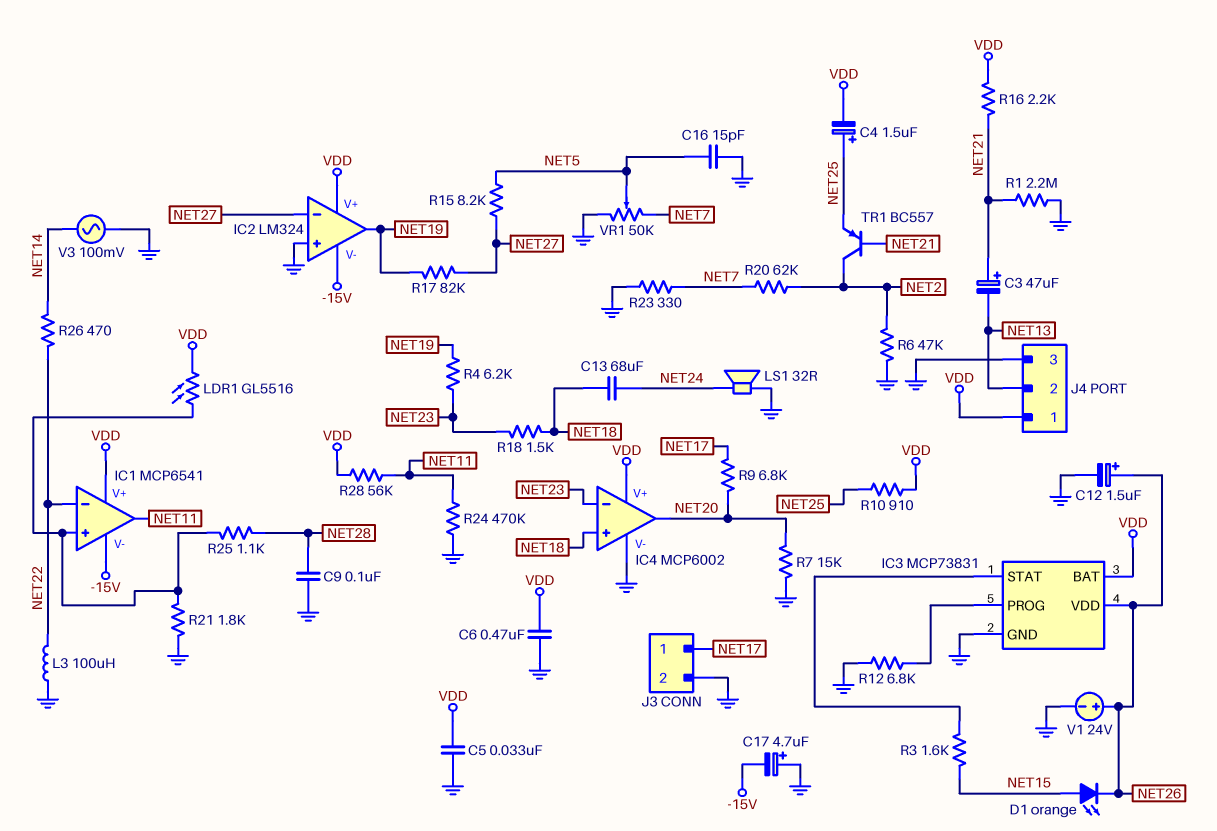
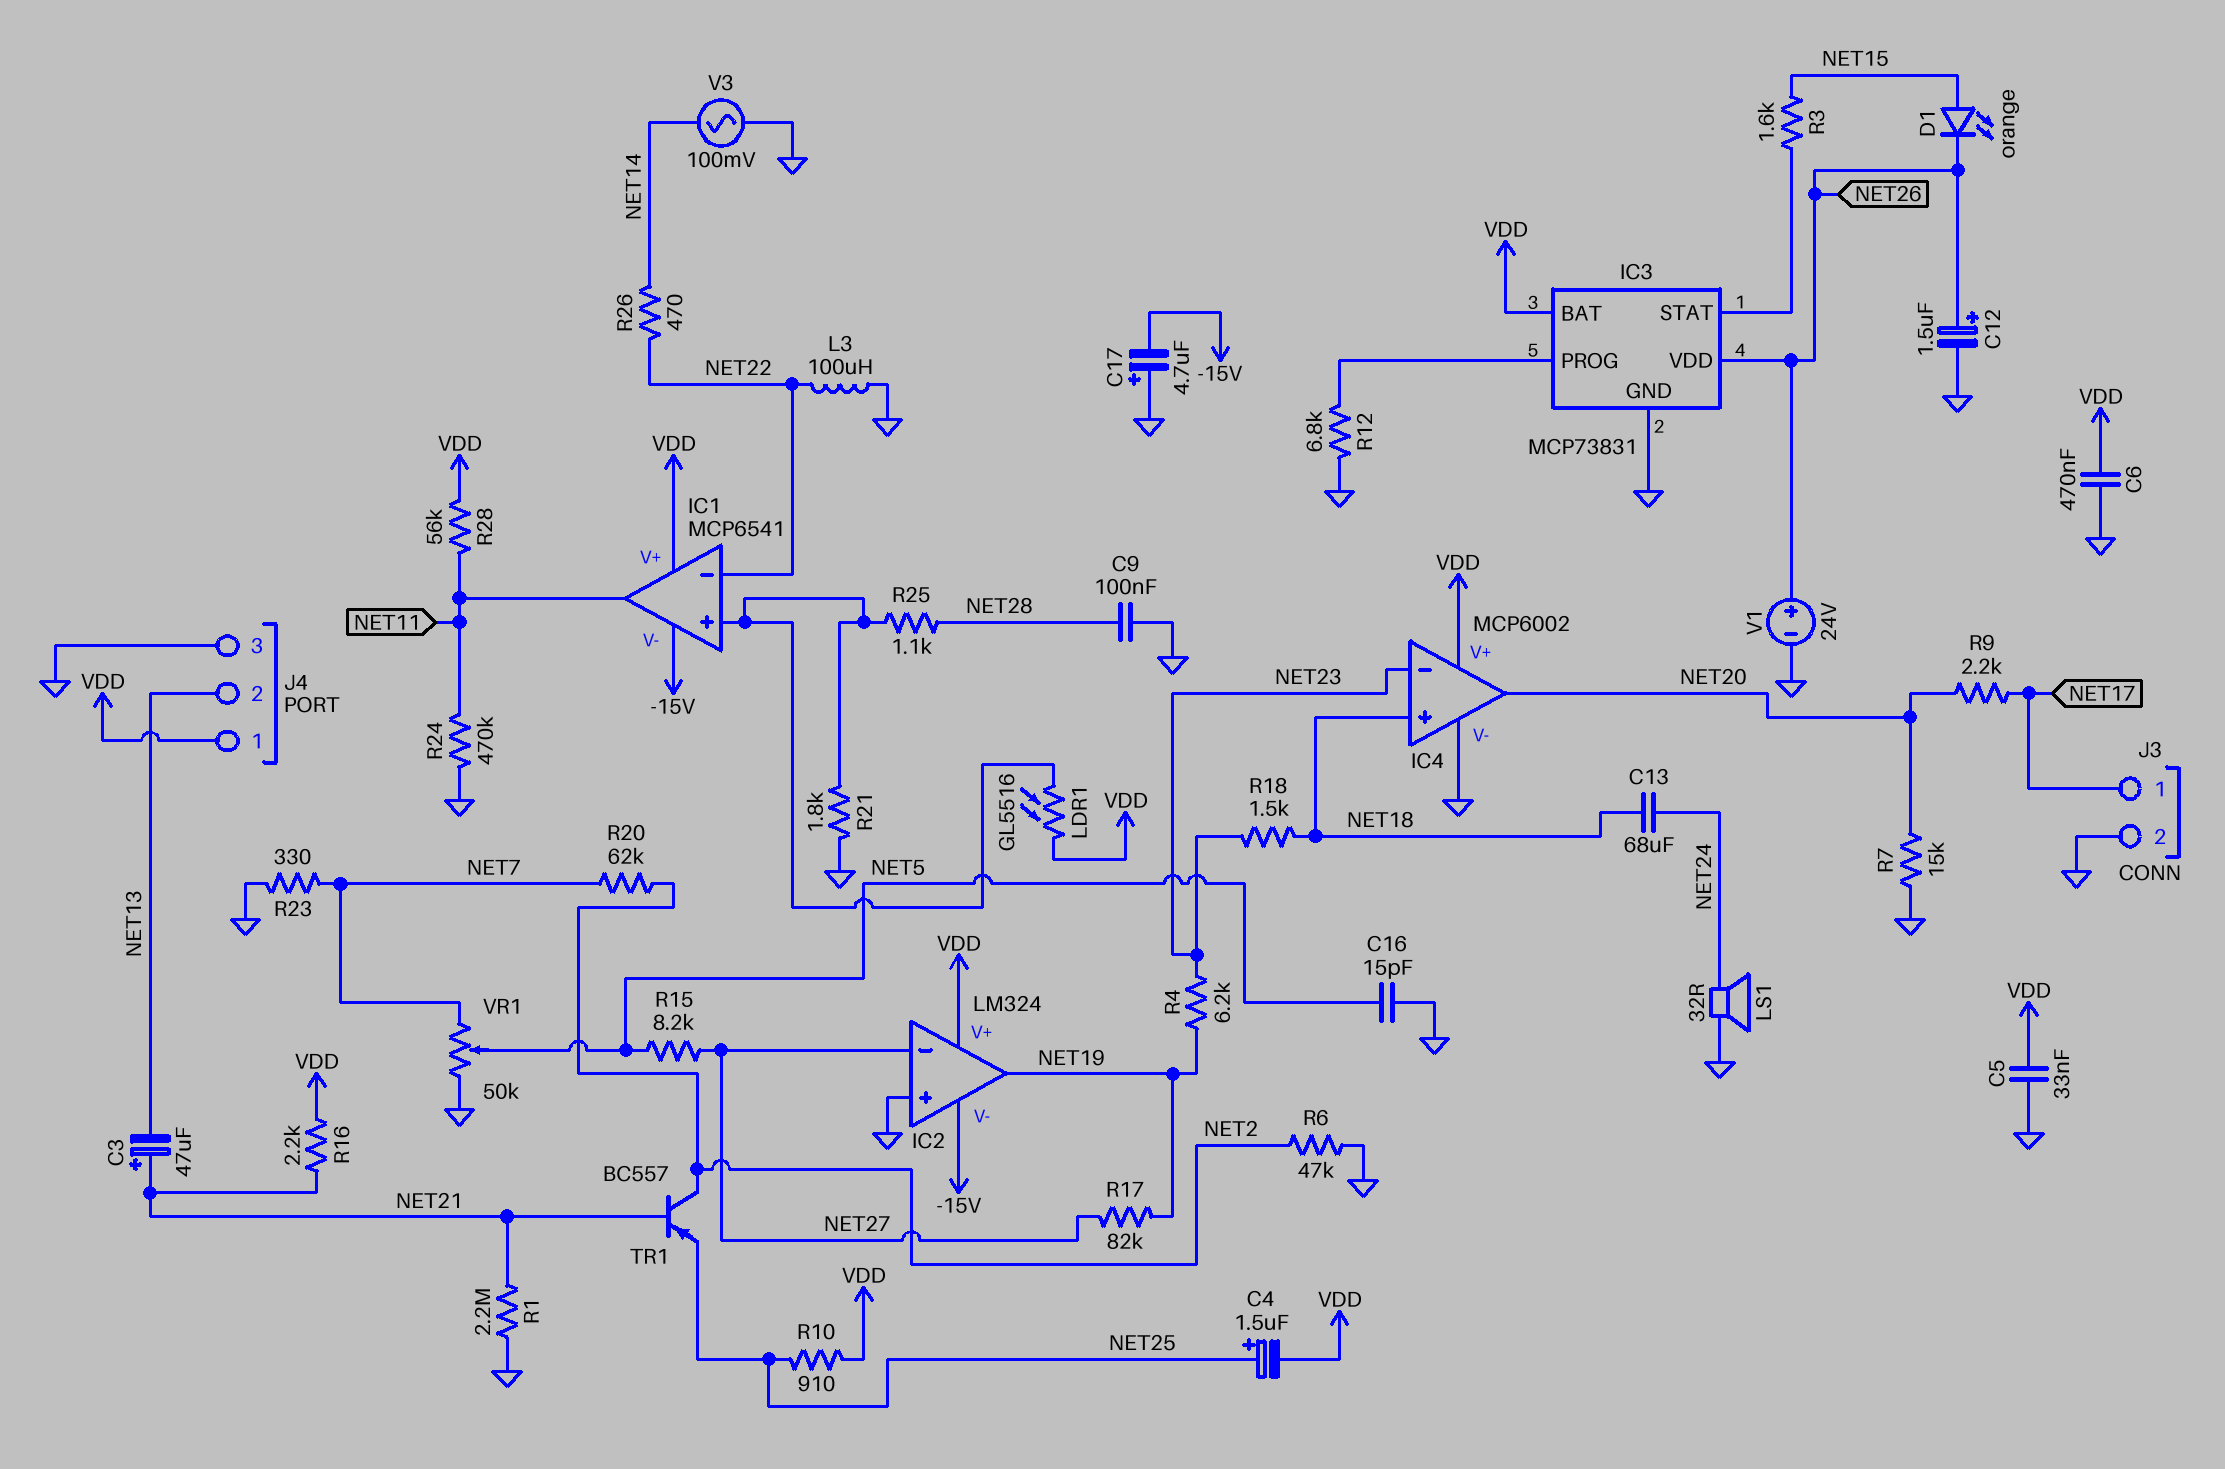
R9: 6.8k (NET17, NET20) -> 2.2k (NET17, NET20)

